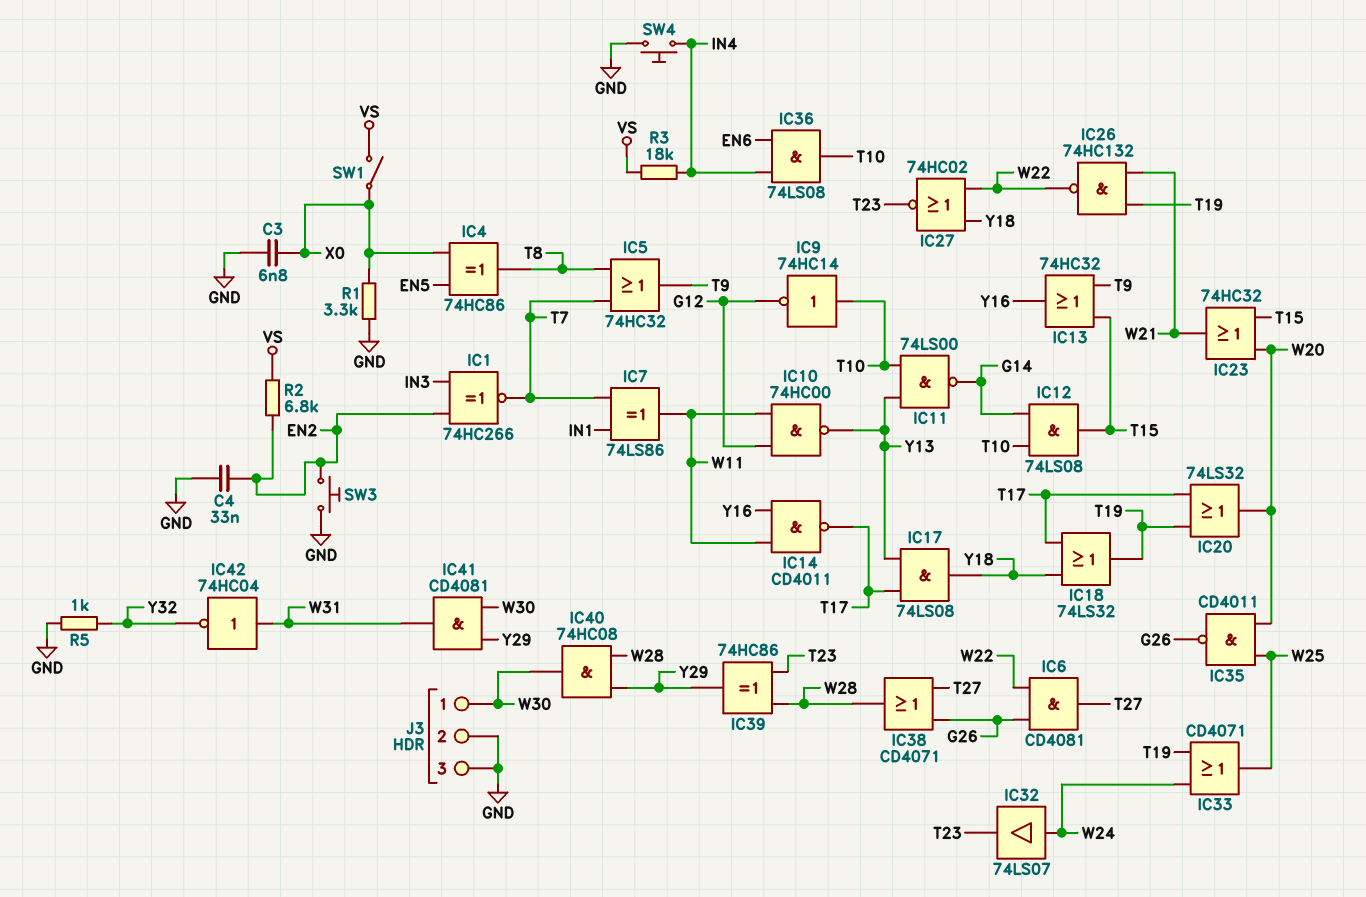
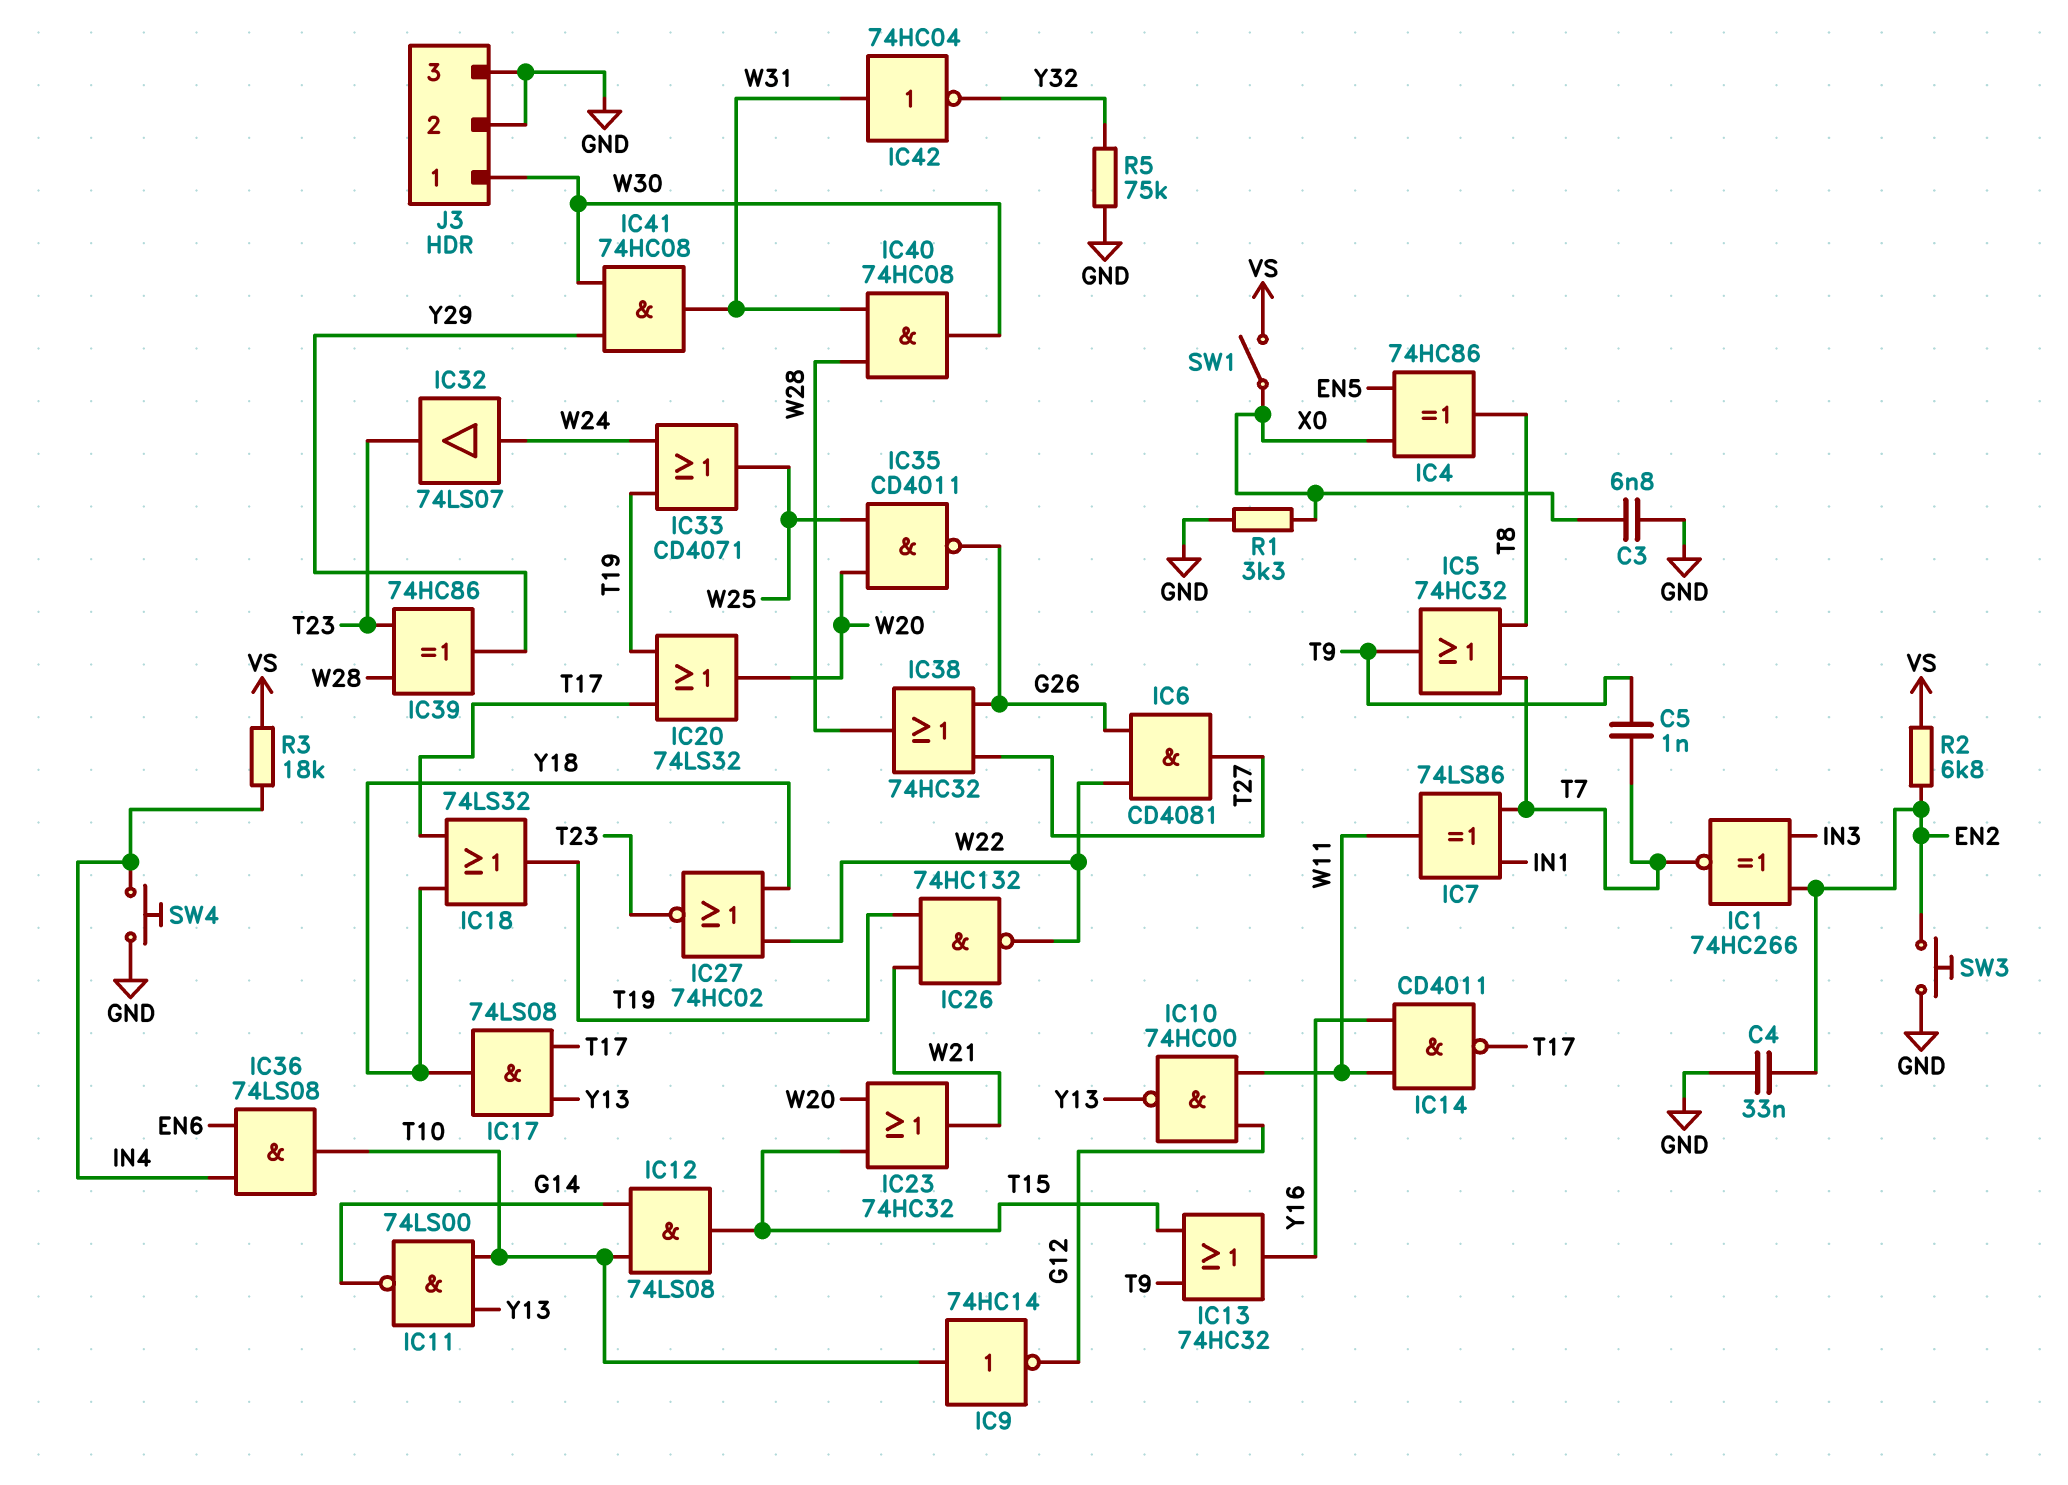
C5: none -> 1nF (T7, T9)
IC38: OR CD4071 (in G26, in T27, out W28) -> OR 74HC32 (in G26, in T27, out W28)
IC40: AND 74HC08 (in W28, in Y29, out W30) -> AND 74HC08 (in W28, in W31, out W30)
IC41: AND CD4081 (in W30, in Y29, out W31) -> AND 74HC08 (in W30, in Y29, out W31)
R5: 1k (GND, Y32) -> 75k (GND, Y32)

